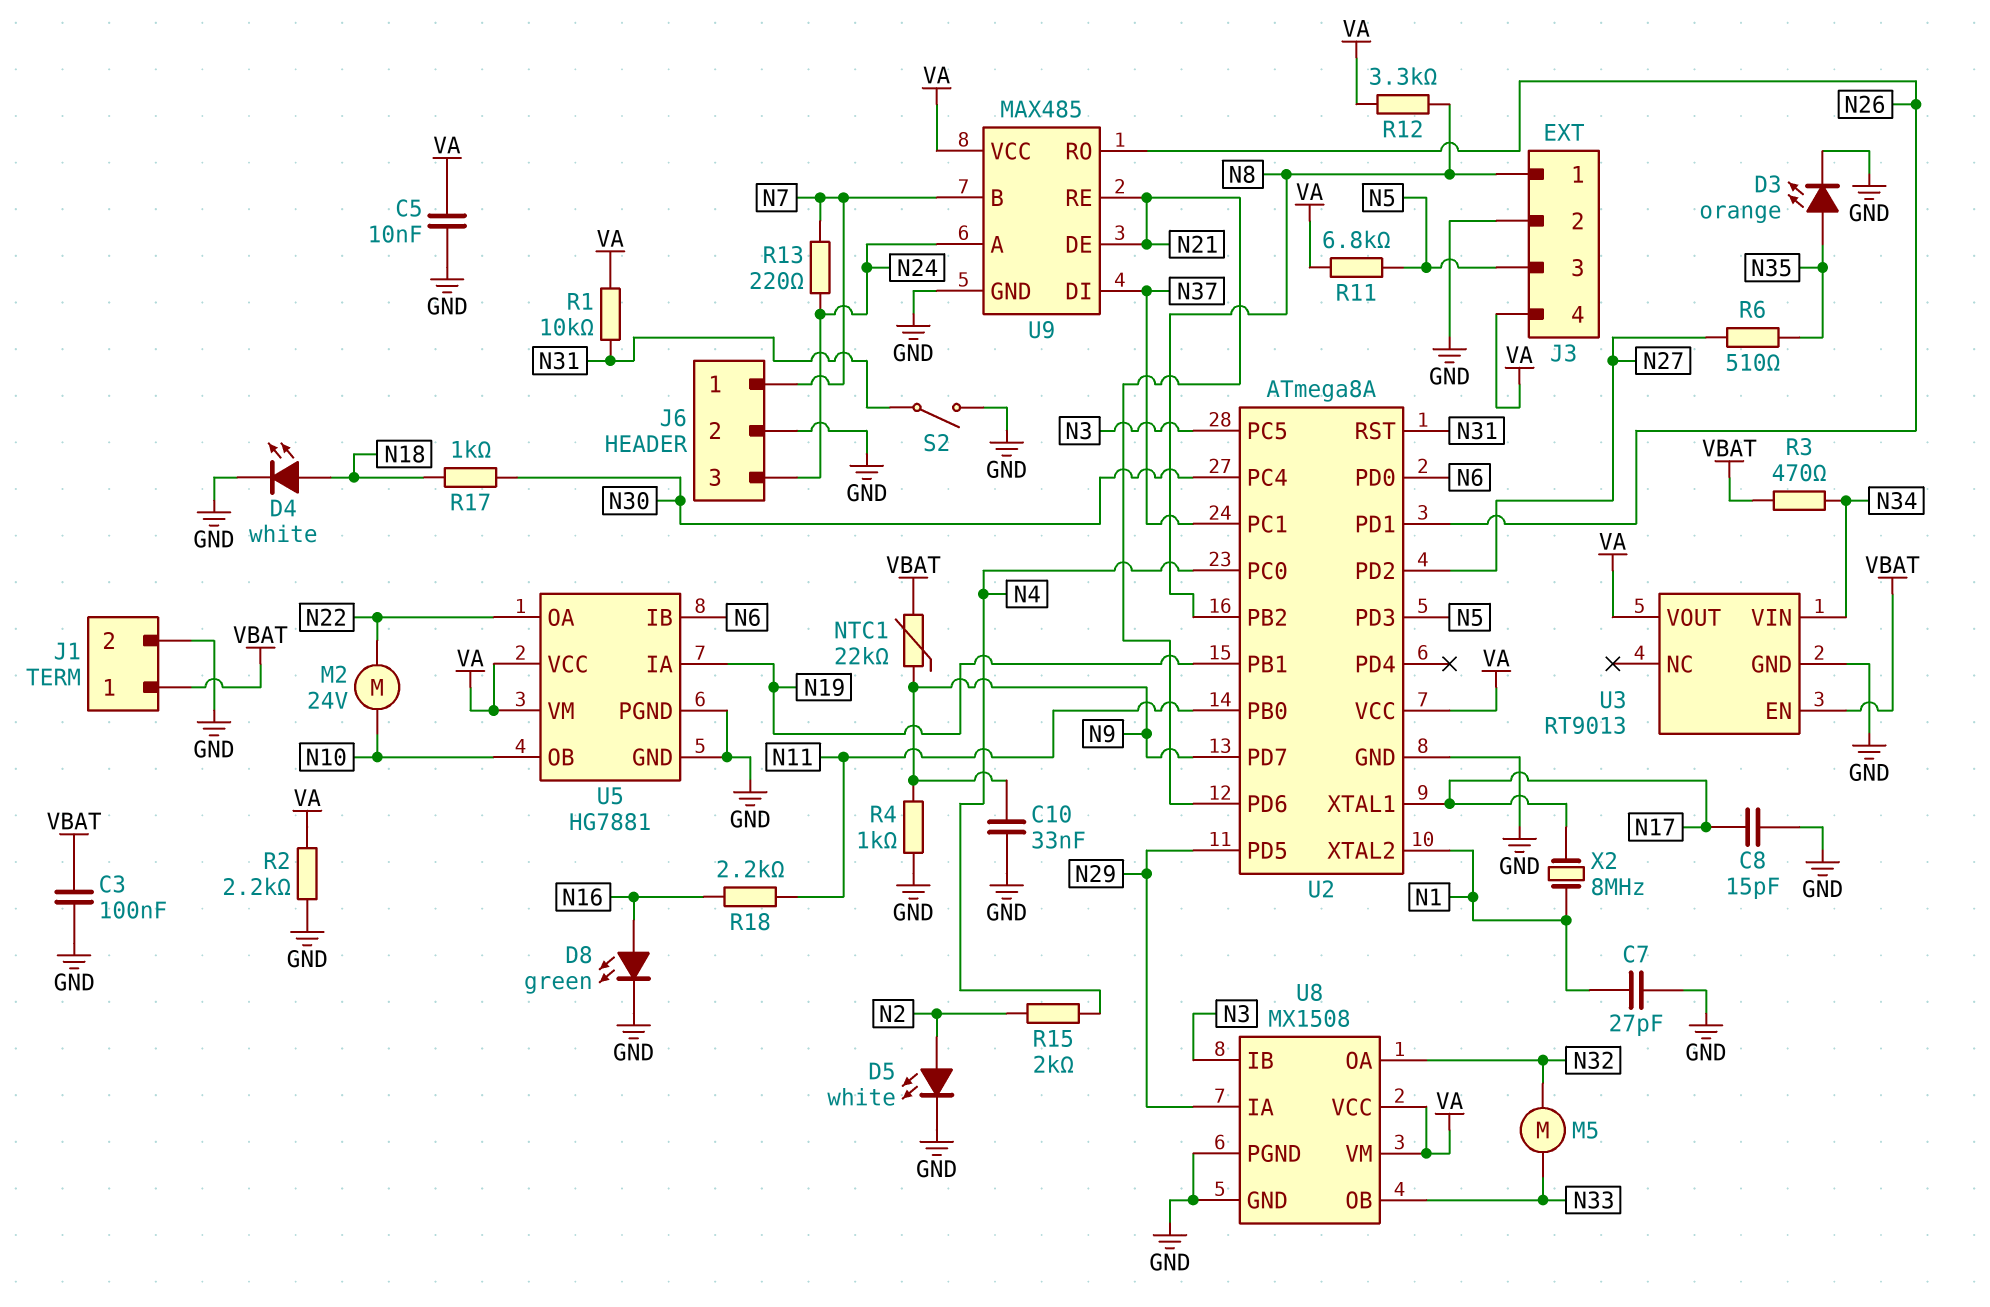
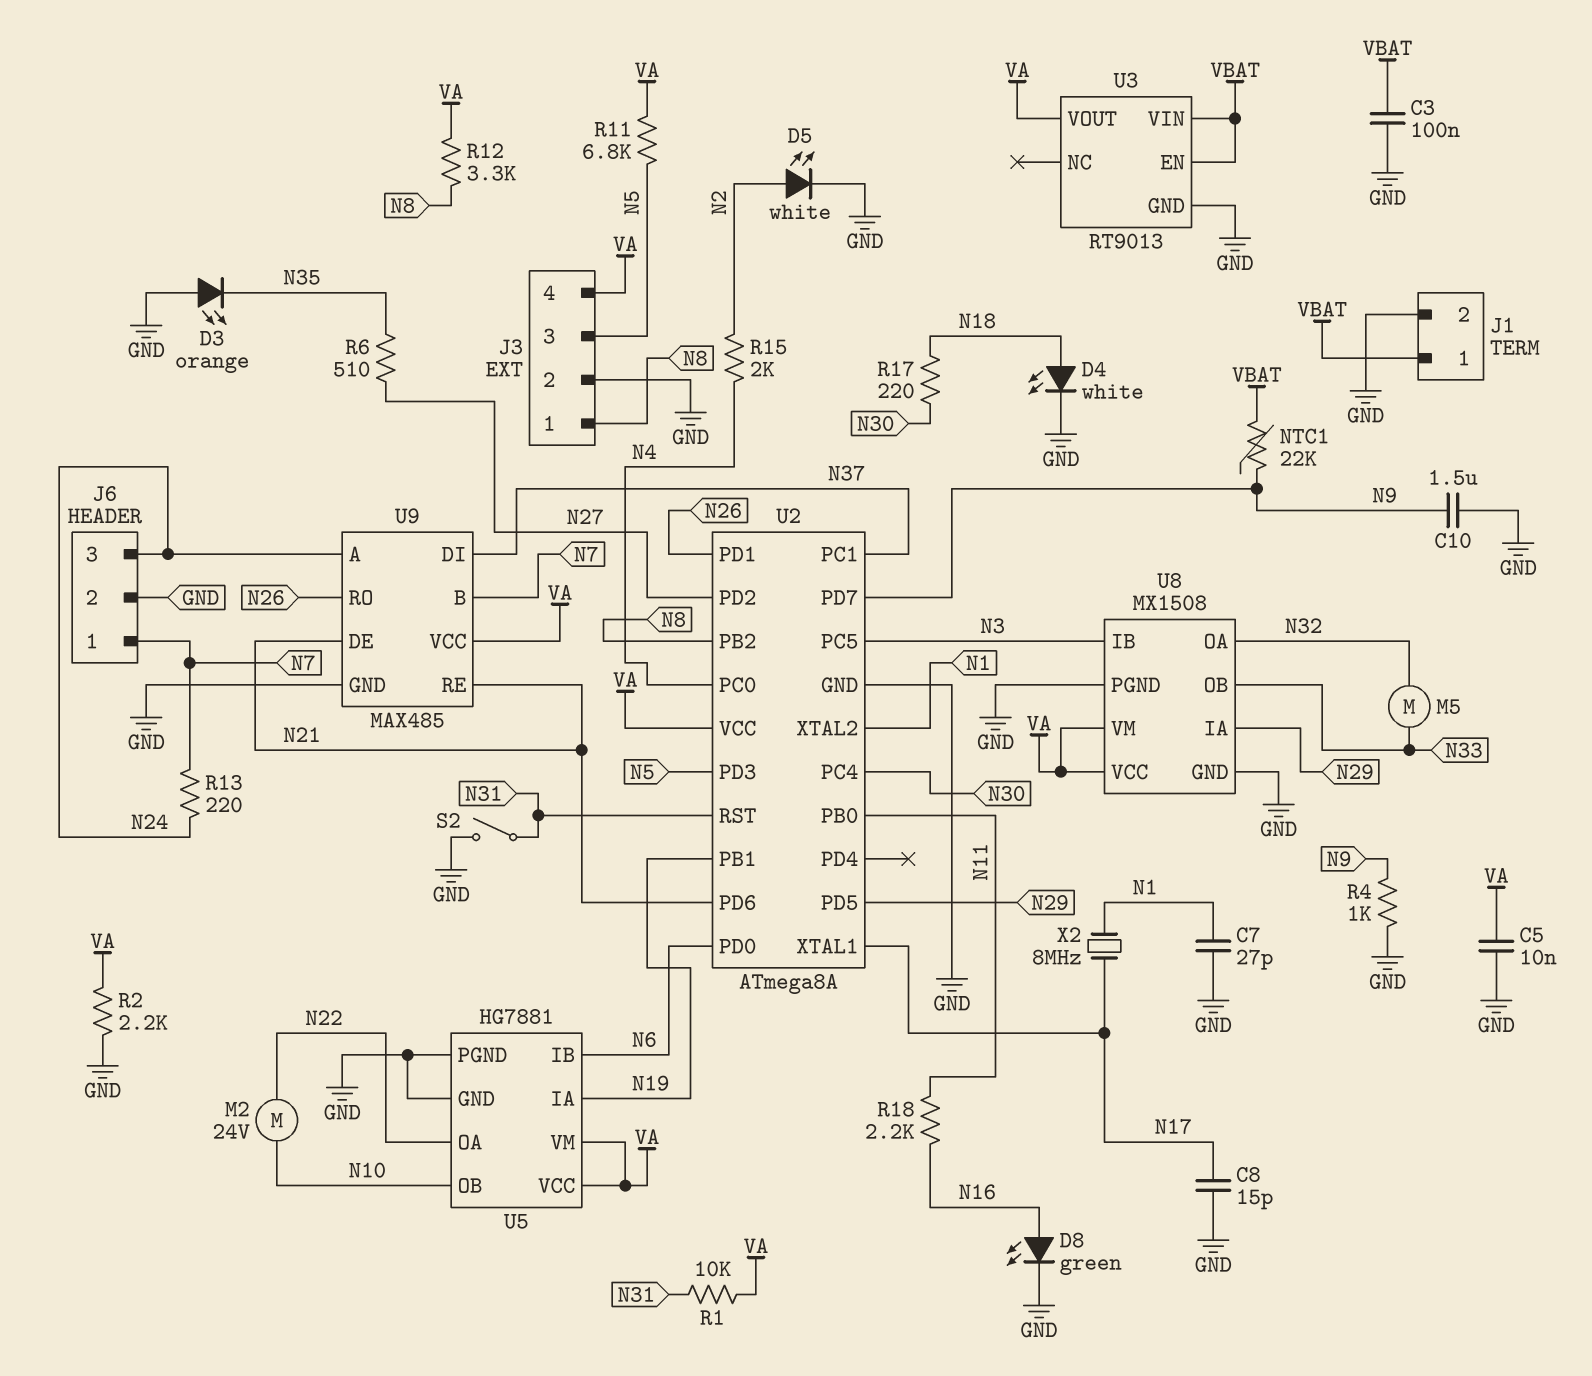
C10: 33nF (GND, N9) -> 1.5uF (GND, N9)
D3: LED orange (A N35, K GND) -> LED orange (A GND, K N35)
R3: 470 (N34, VBAT) -> none
R17: 1k (N18, N30) -> 220 (N18, N30)
U3 pin VIN: N34 -> VBAT

